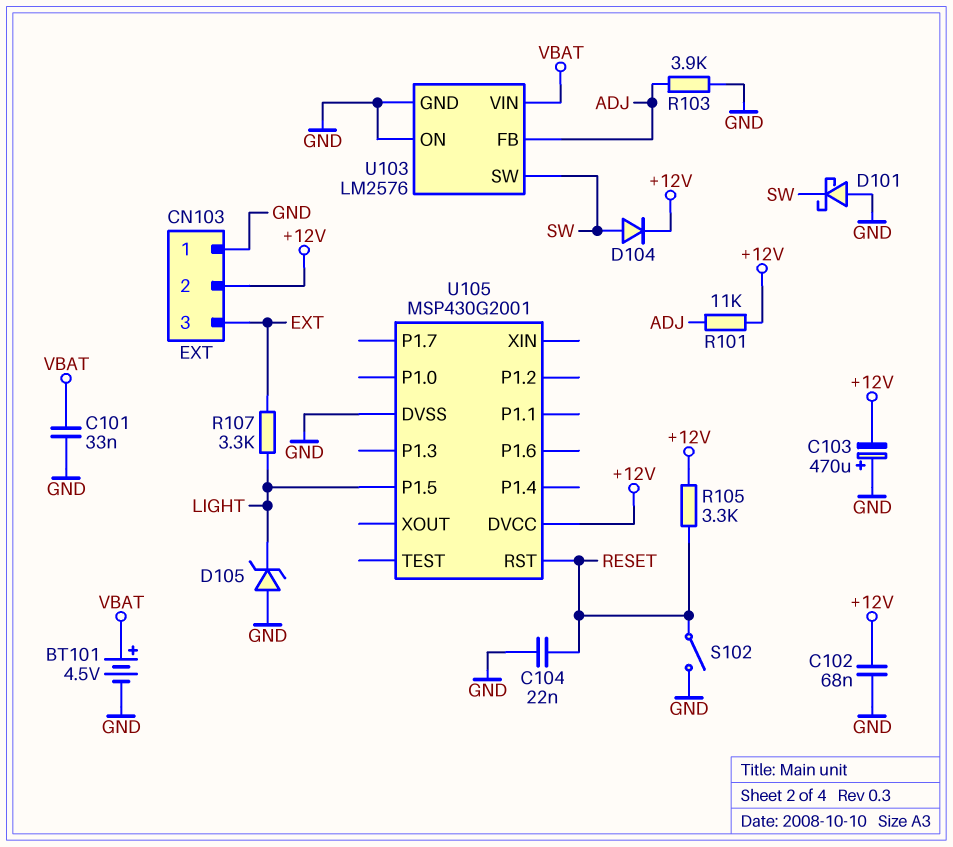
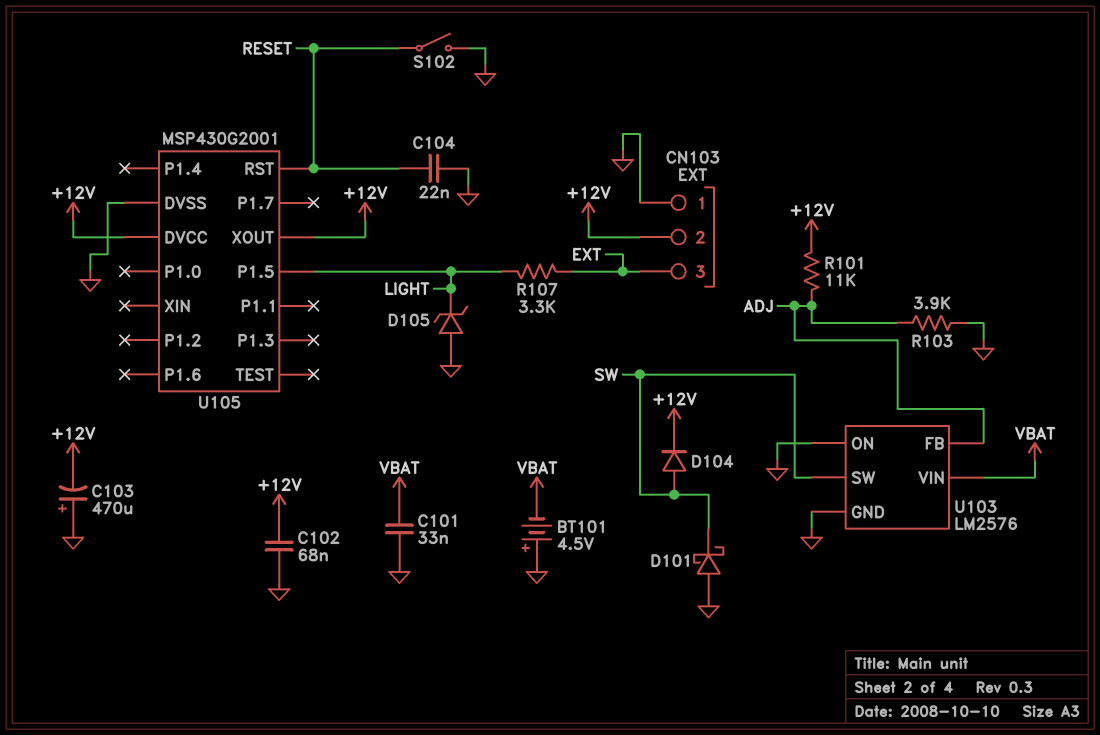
BT101: 4.5V (plus VBAT, minus GND) -> 4.5V (plus GND, minus VBAT)
R105: 3.3k (+12V, RESET) -> none
U105 pin XOUT: none -> +12V

